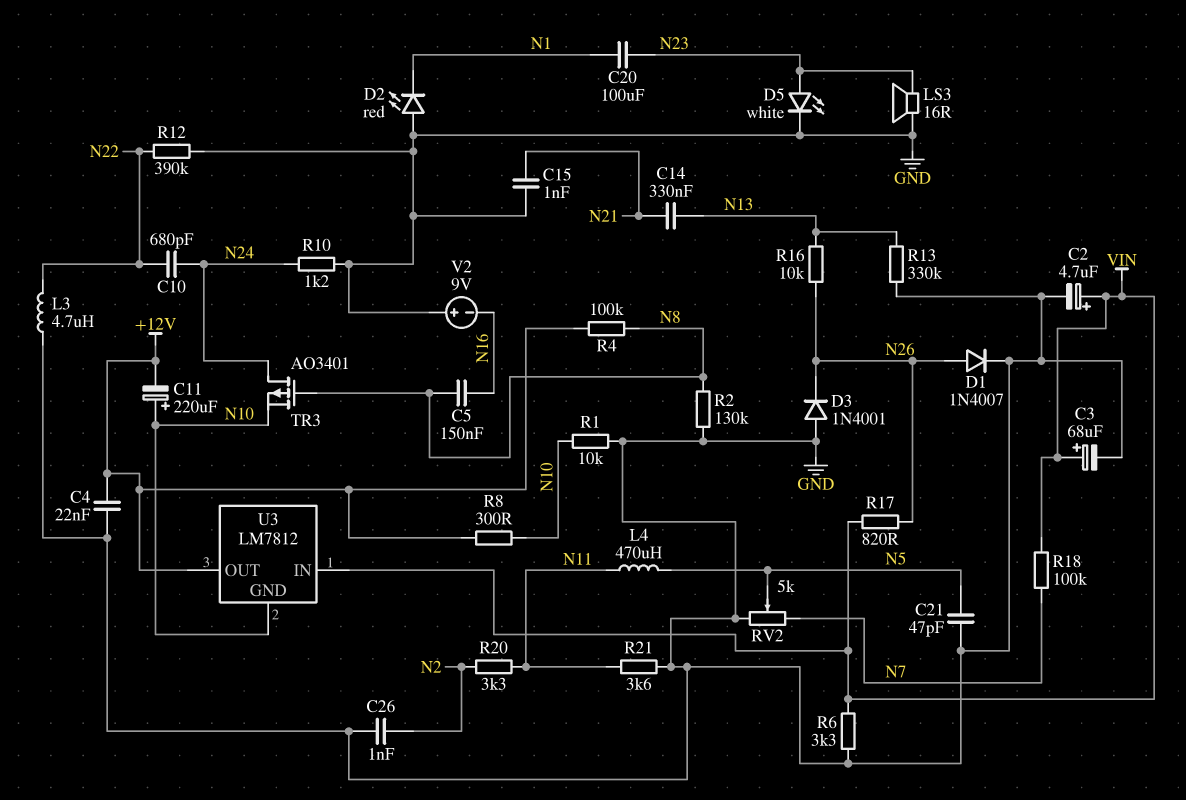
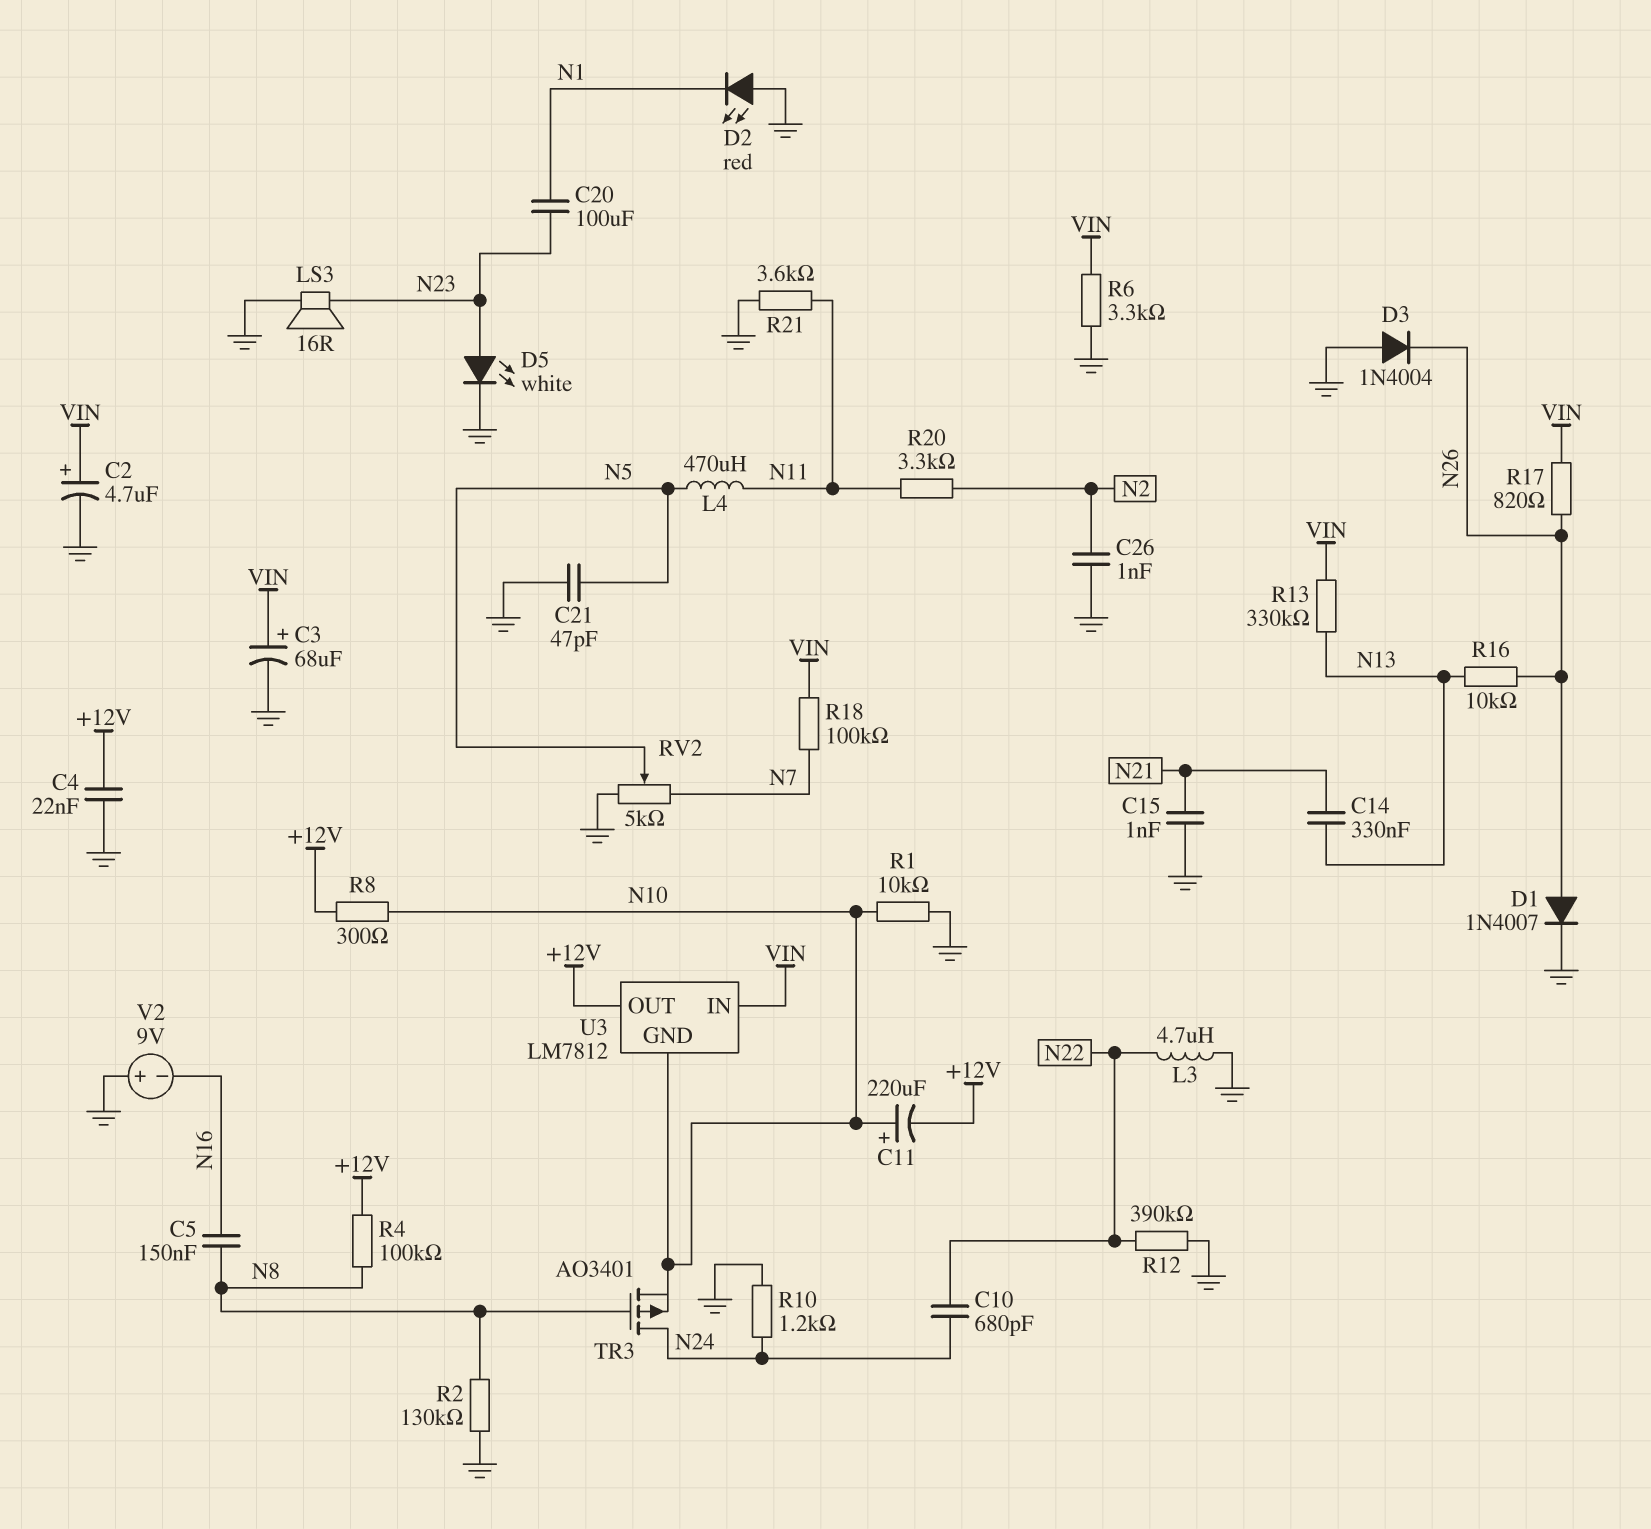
D3: diode 1N4001 (A GND, K N26) -> diode 1N4004 (A GND, K N26)
R13: 330k (GND, N13) -> 330k (N13, VIN)

